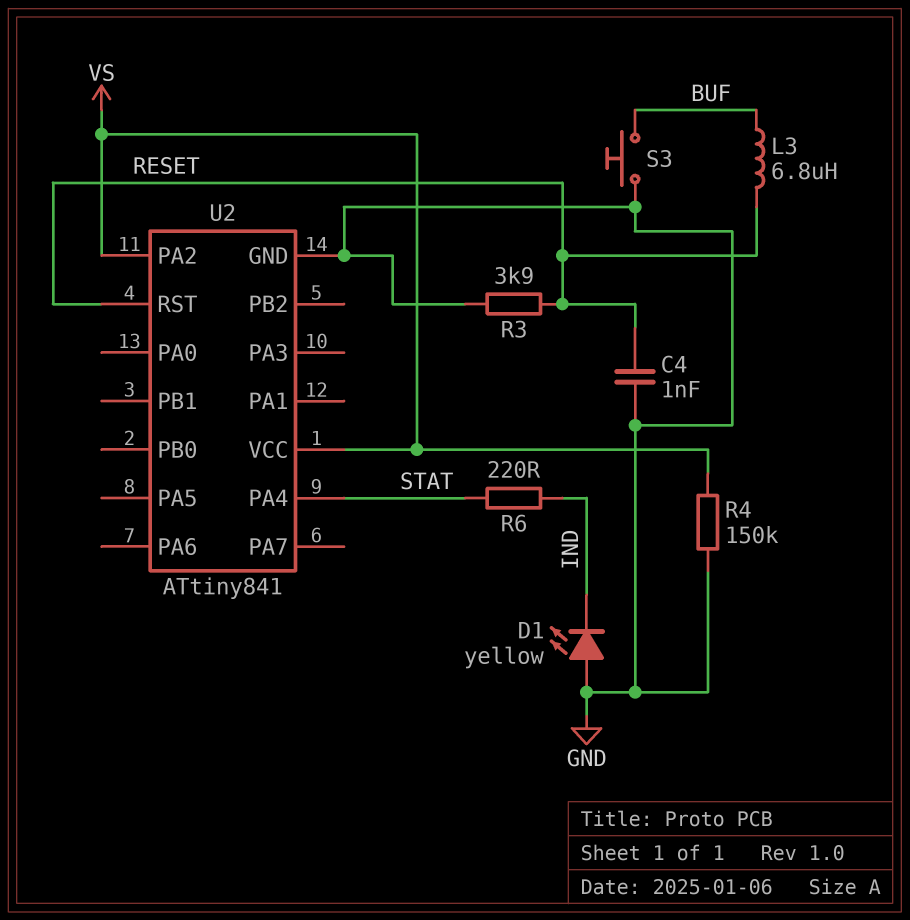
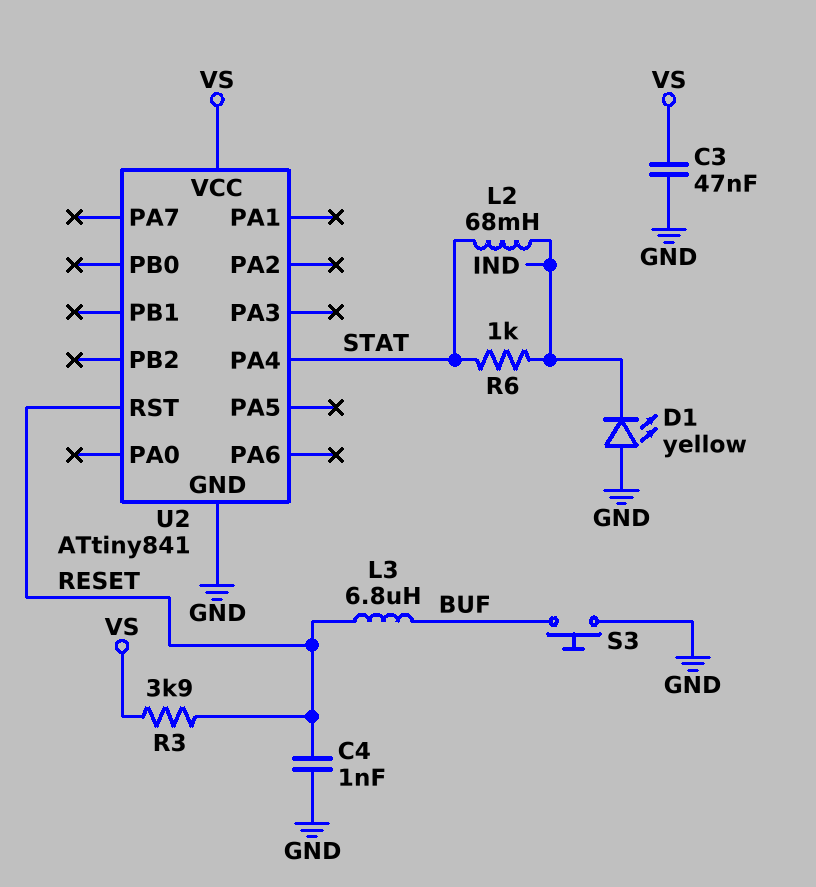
C3: none -> 47nF (GND, VS)
L2: none -> 68mH (IND, STAT)
R3: 3.9k (GND, RESET) -> 3.9k (RESET, VS)
R4: 150k (GND, VS) -> none
R6: 220 (IND, STAT) -> 1k (IND, STAT)
U2 pin PA2: VS -> none

